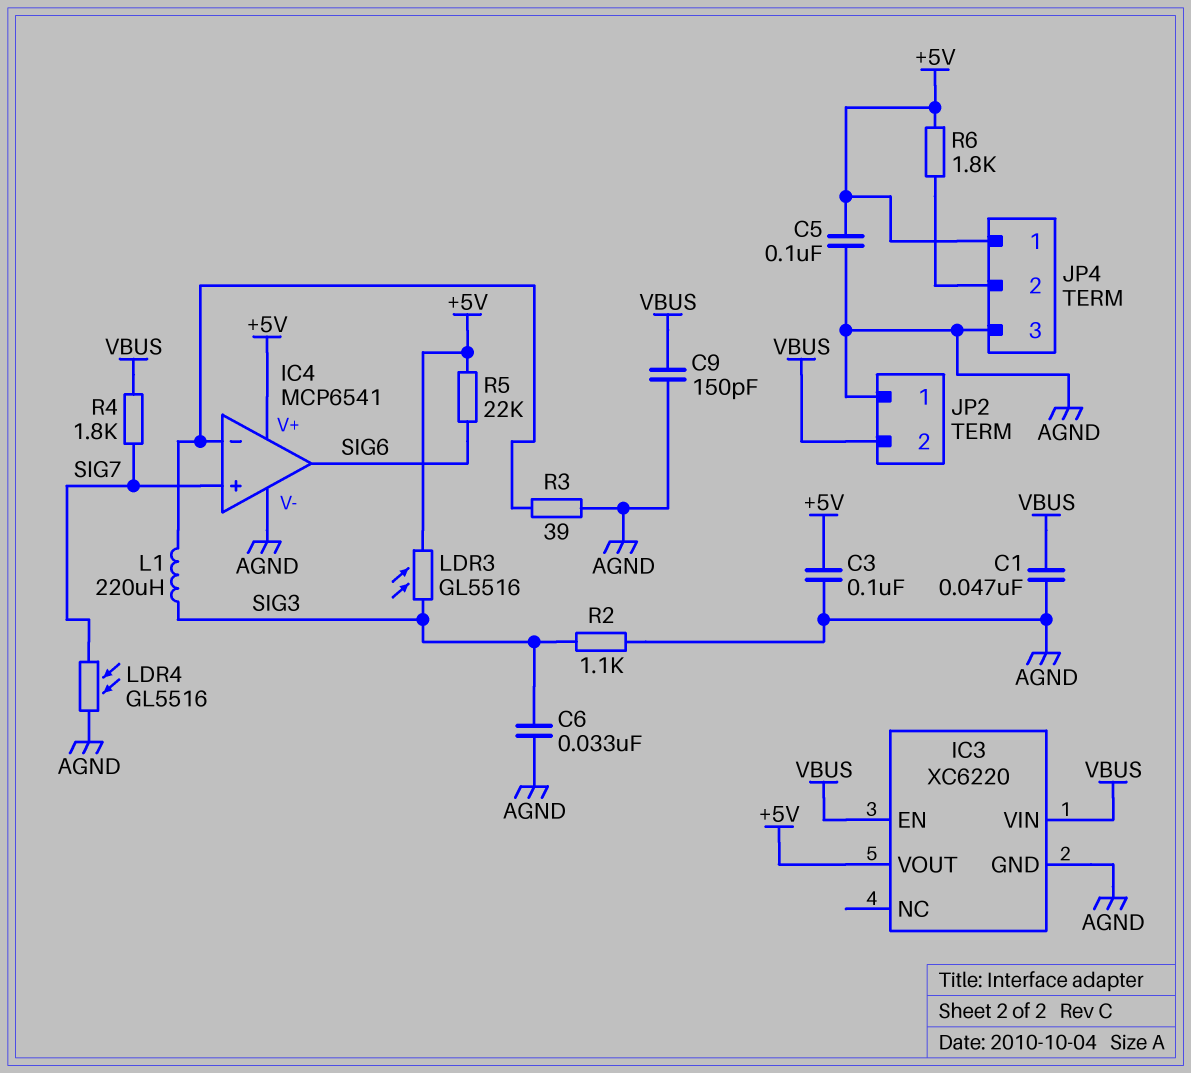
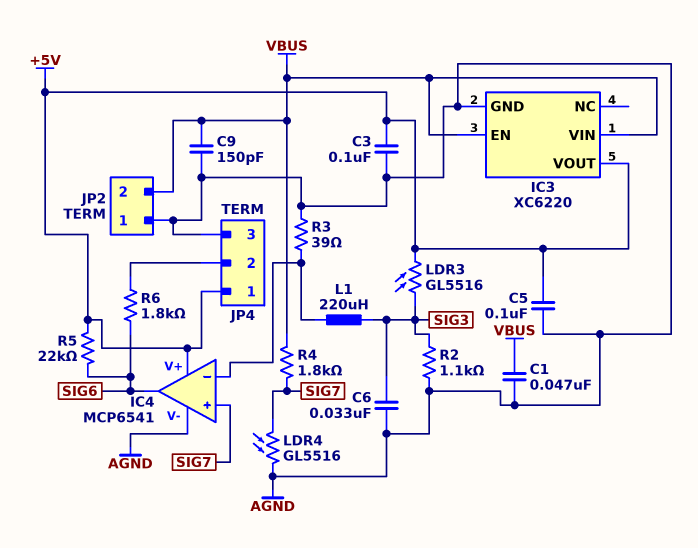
R6: 1.8k (+5V, JP4/2) -> 1.8k (JP4/2, SIG6)

